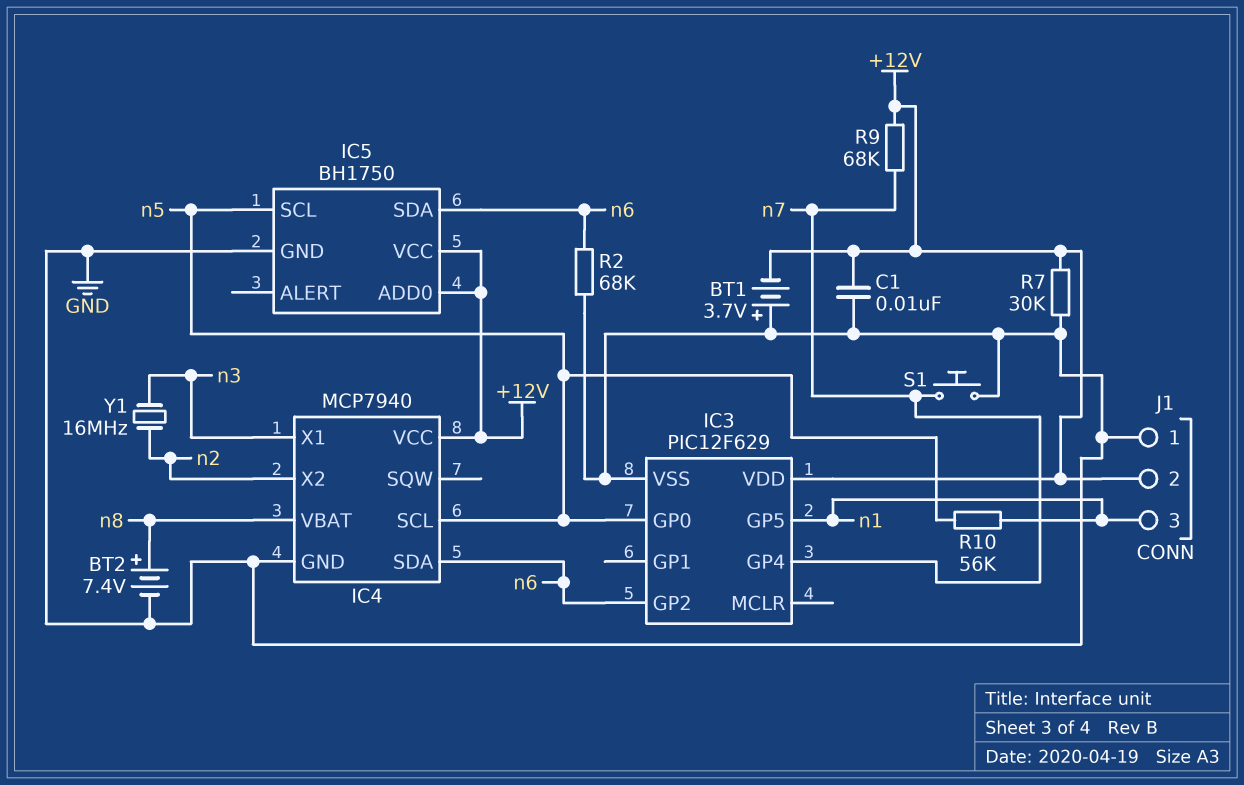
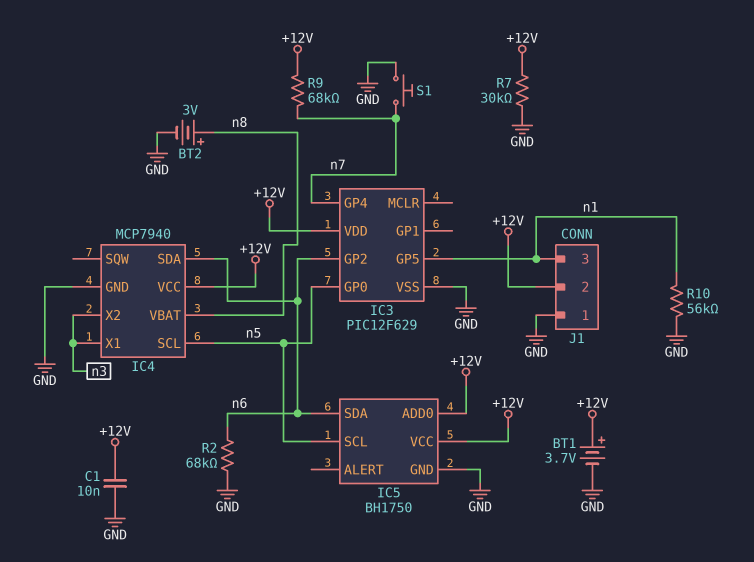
BT1: 3.7V (plus GND, minus +12V) -> 3.7V (plus +12V, minus GND)
BT2: 7.4V (plus n8, minus GND) -> 3V (plus n8, minus GND)
IC4 pin X2: n2 -> n3
R10: 56k (n1, n5) -> 56k (GND, n1)
Y1: 16MHz (n2, n3) -> none

